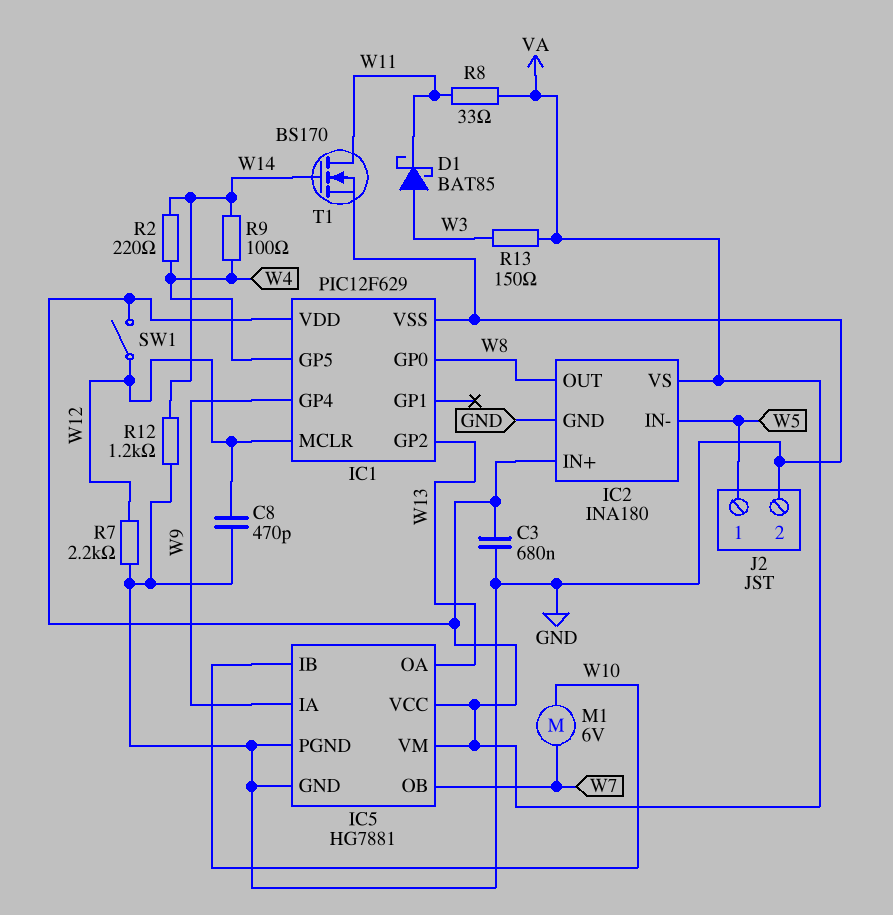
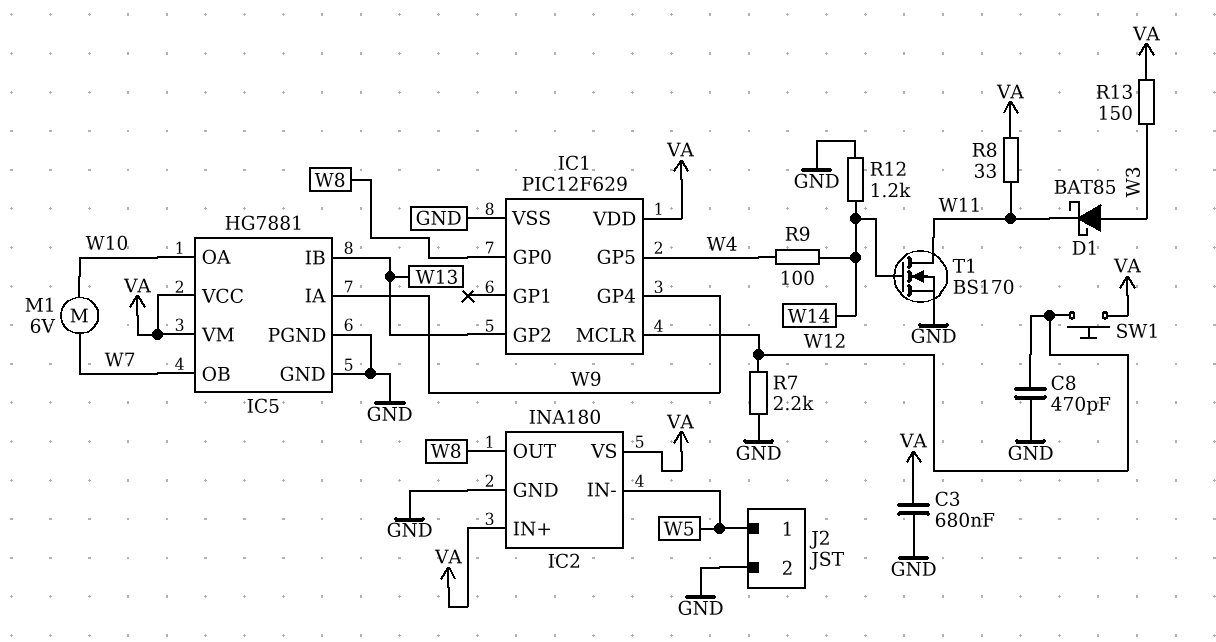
IC5 pin IB: W10 -> W13
IC5 pin OA: W13 -> W10
R2: 220 (W4, W14) -> none
SW1: switch (VA, W12) -> button (VA, W12)

